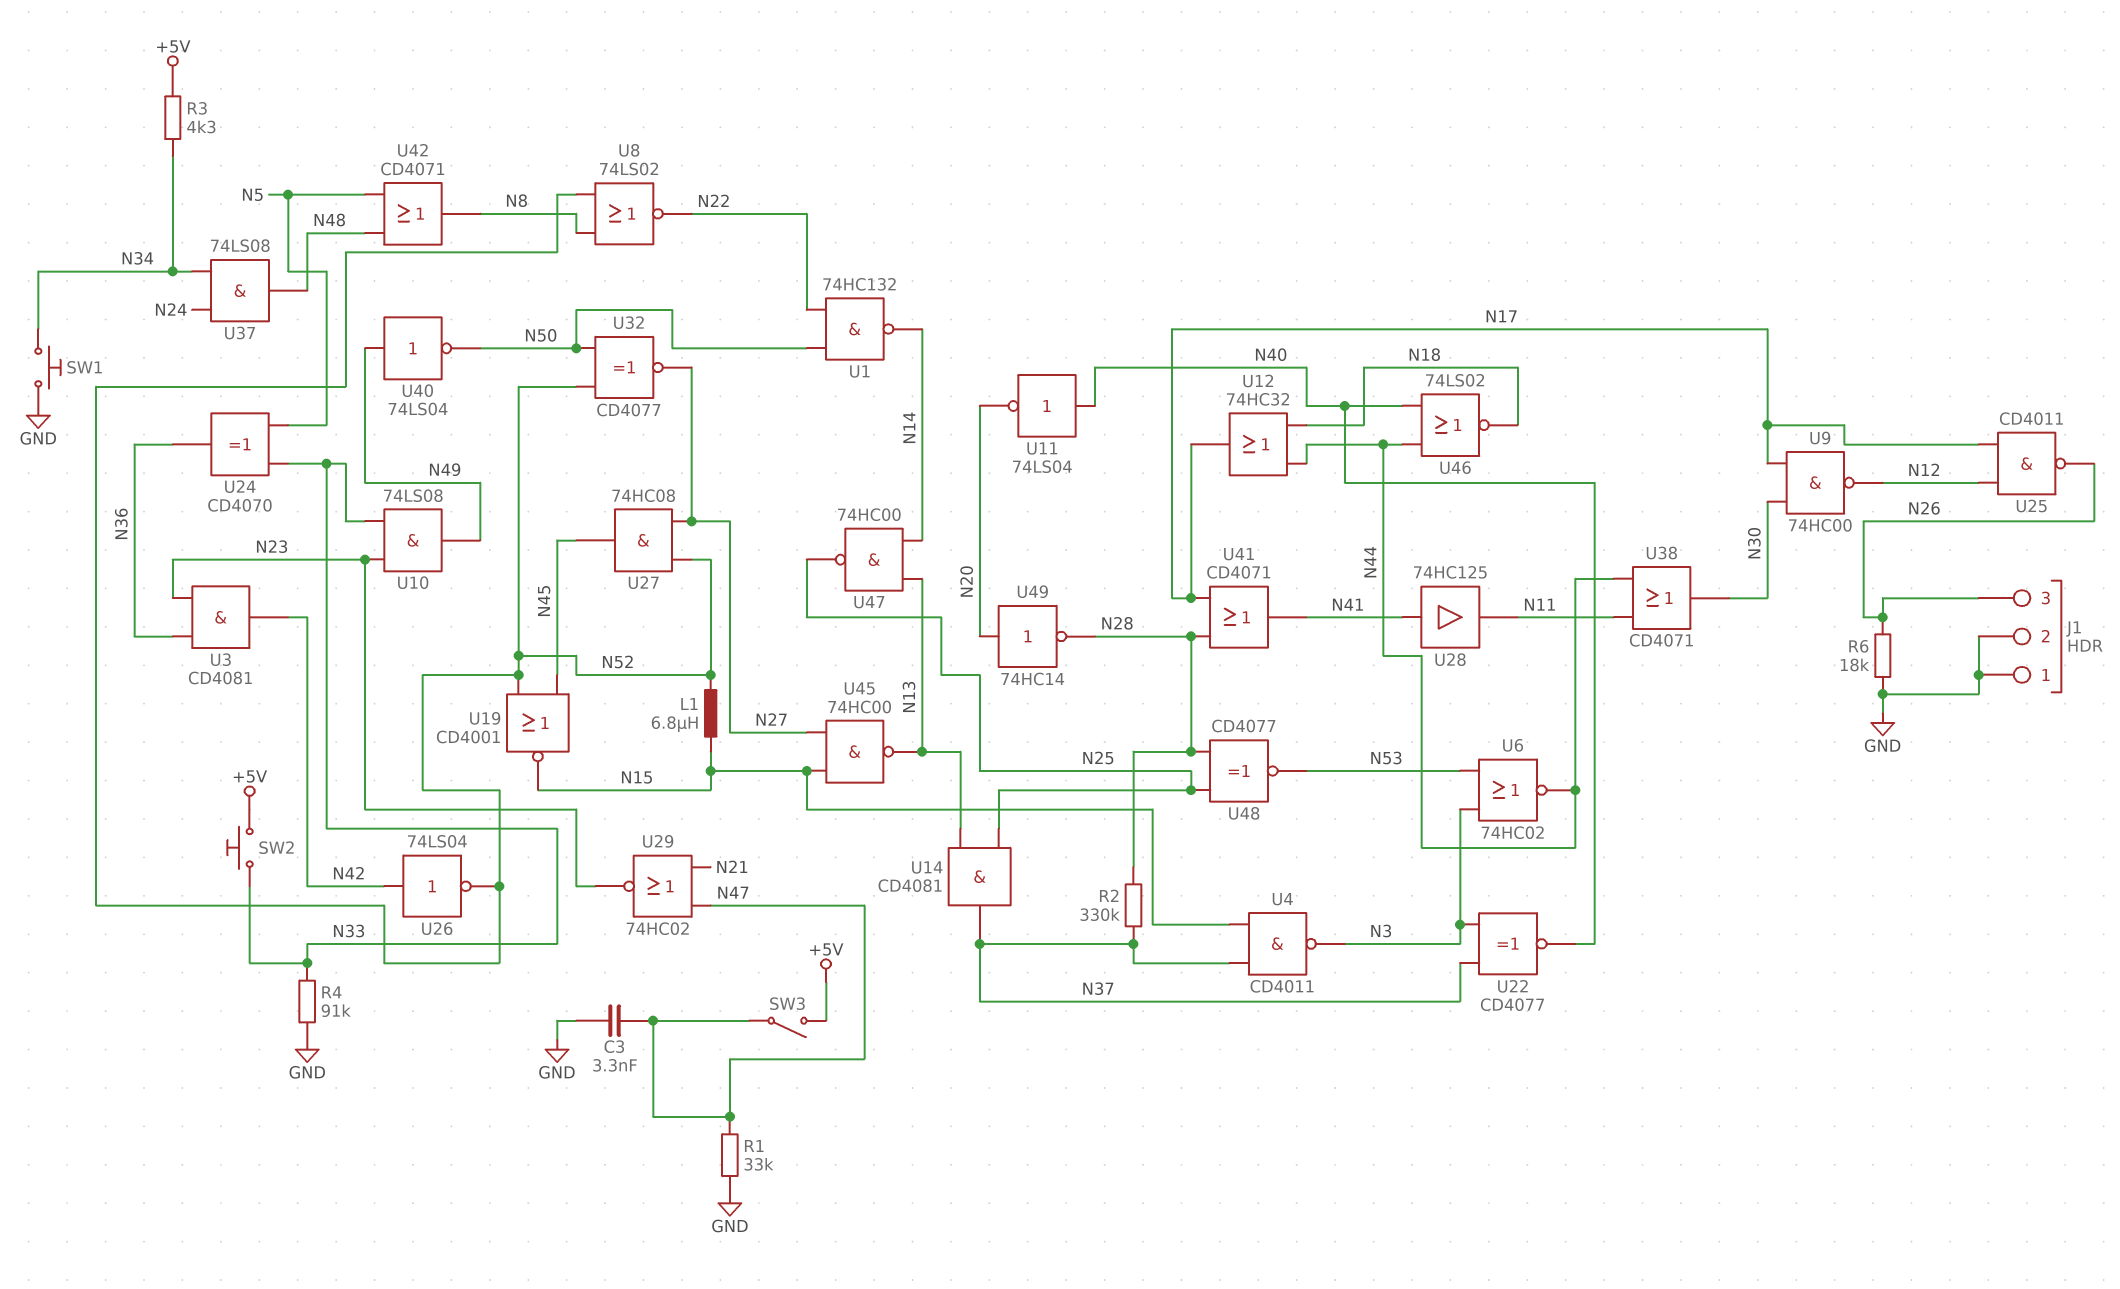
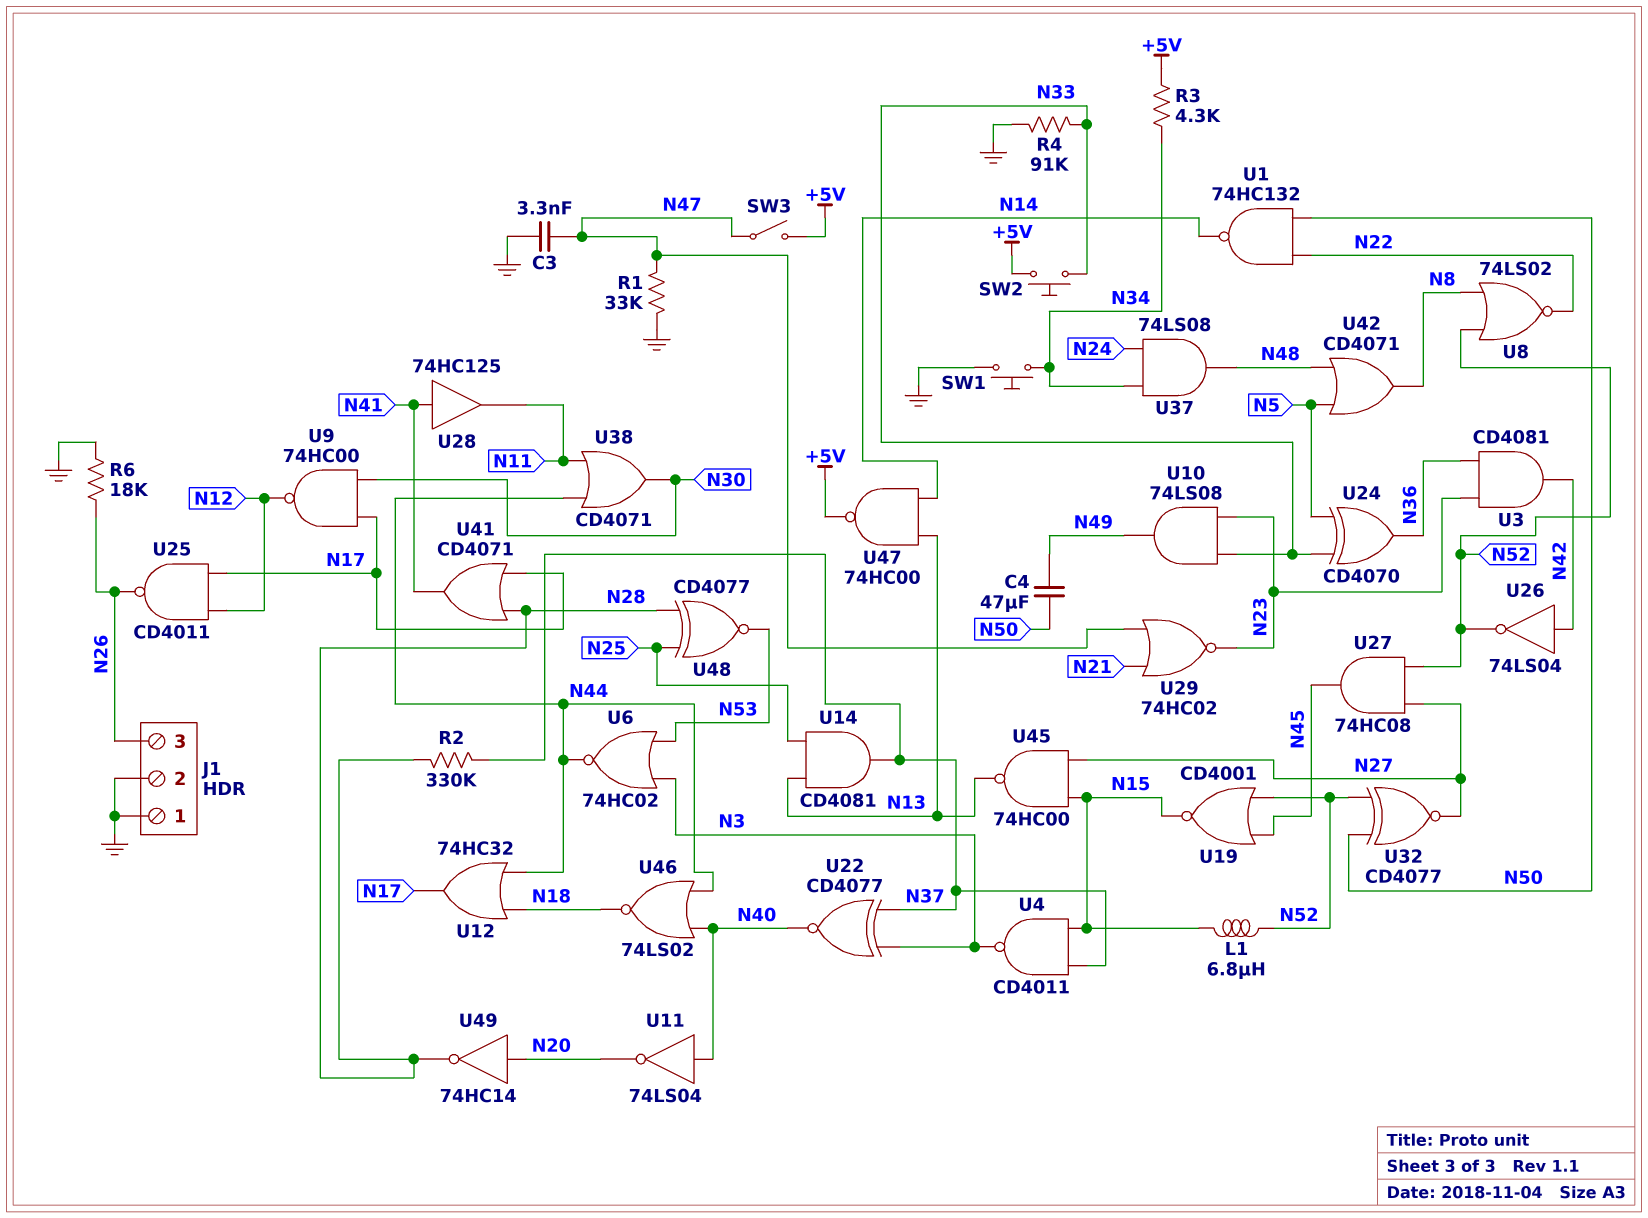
C4: none -> 47uF (N49, N50)
U40: NOT 74LS04 (in N49, out N50) -> none
U47: NAND 74HC00 (in N13, in N14, out N25) -> NAND 74HC00 (in N13, in N14, out +5V)

